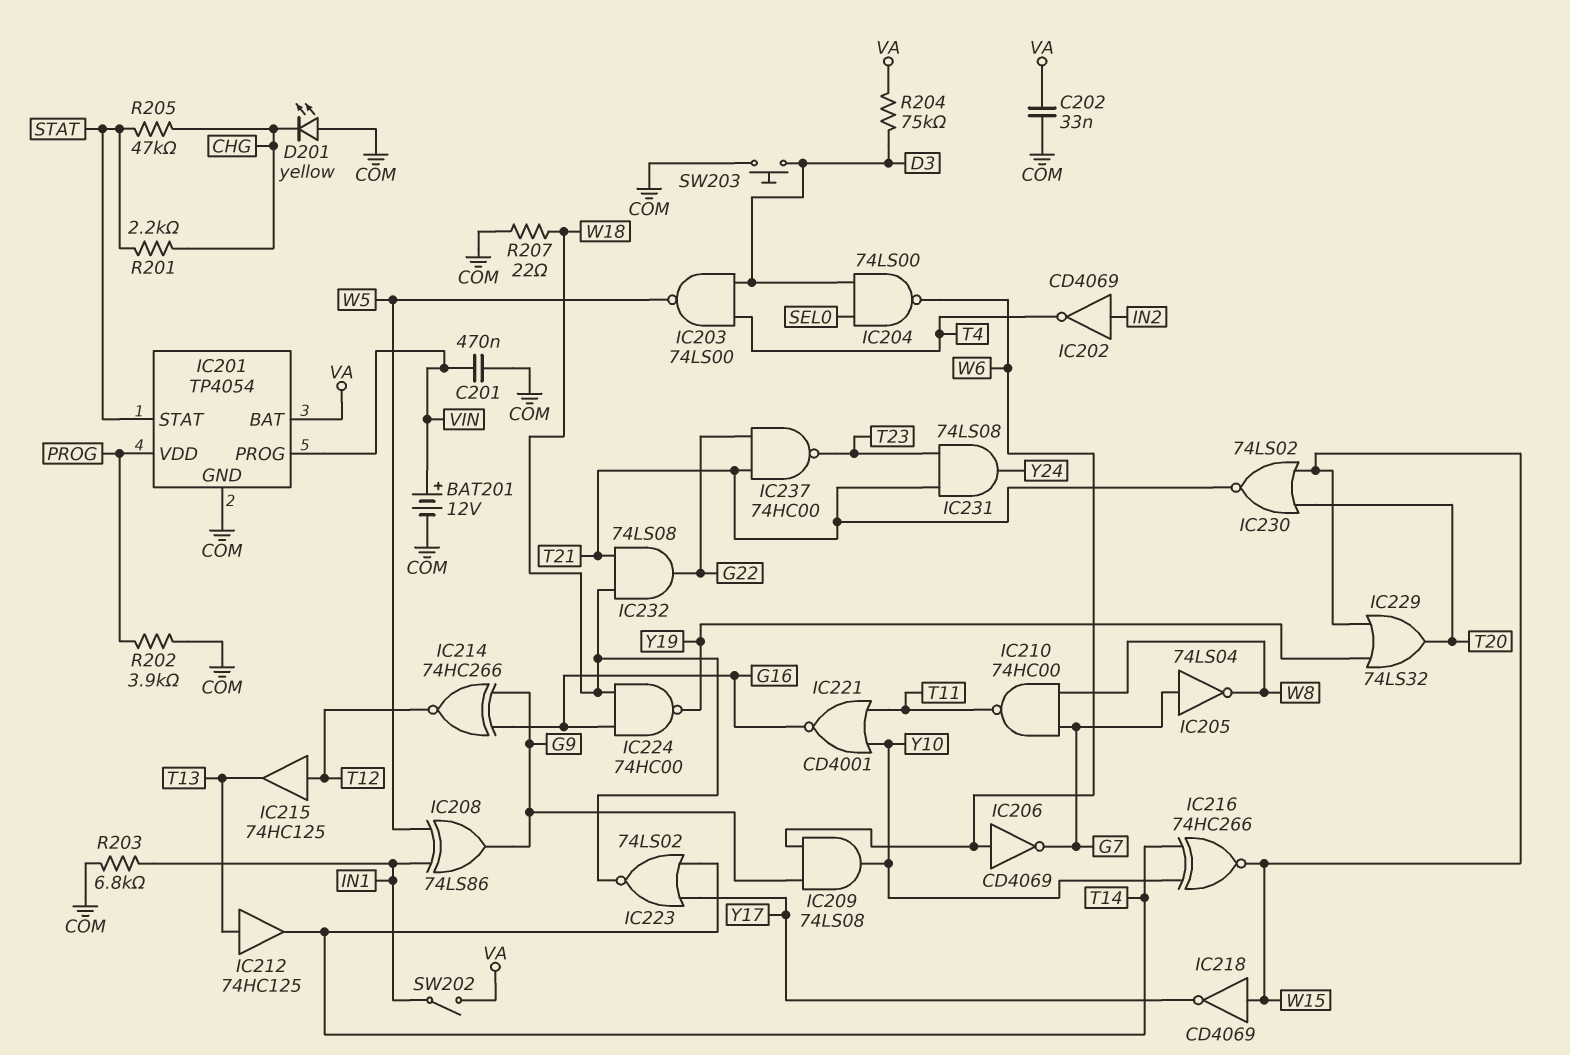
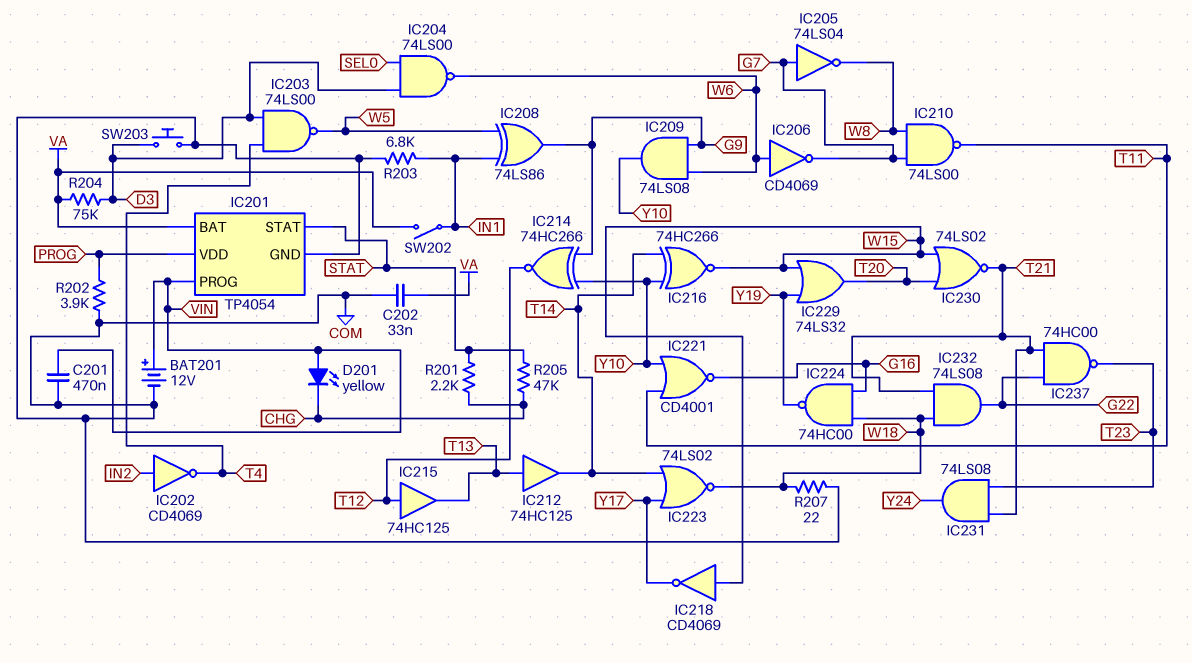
D201: LED yellow (A COM, K CHG) -> LED yellow (A VIN, K CHG)
IC210: NAND 74HC00 (in G7, in W8, out T11) -> NAND 74LS00 (in G7, in W8, out T11)
IC214: XNOR 74HC266 (in G9, in G16, out T12) -> XNOR 74HC266 (in G9, in Y10, out T12)

